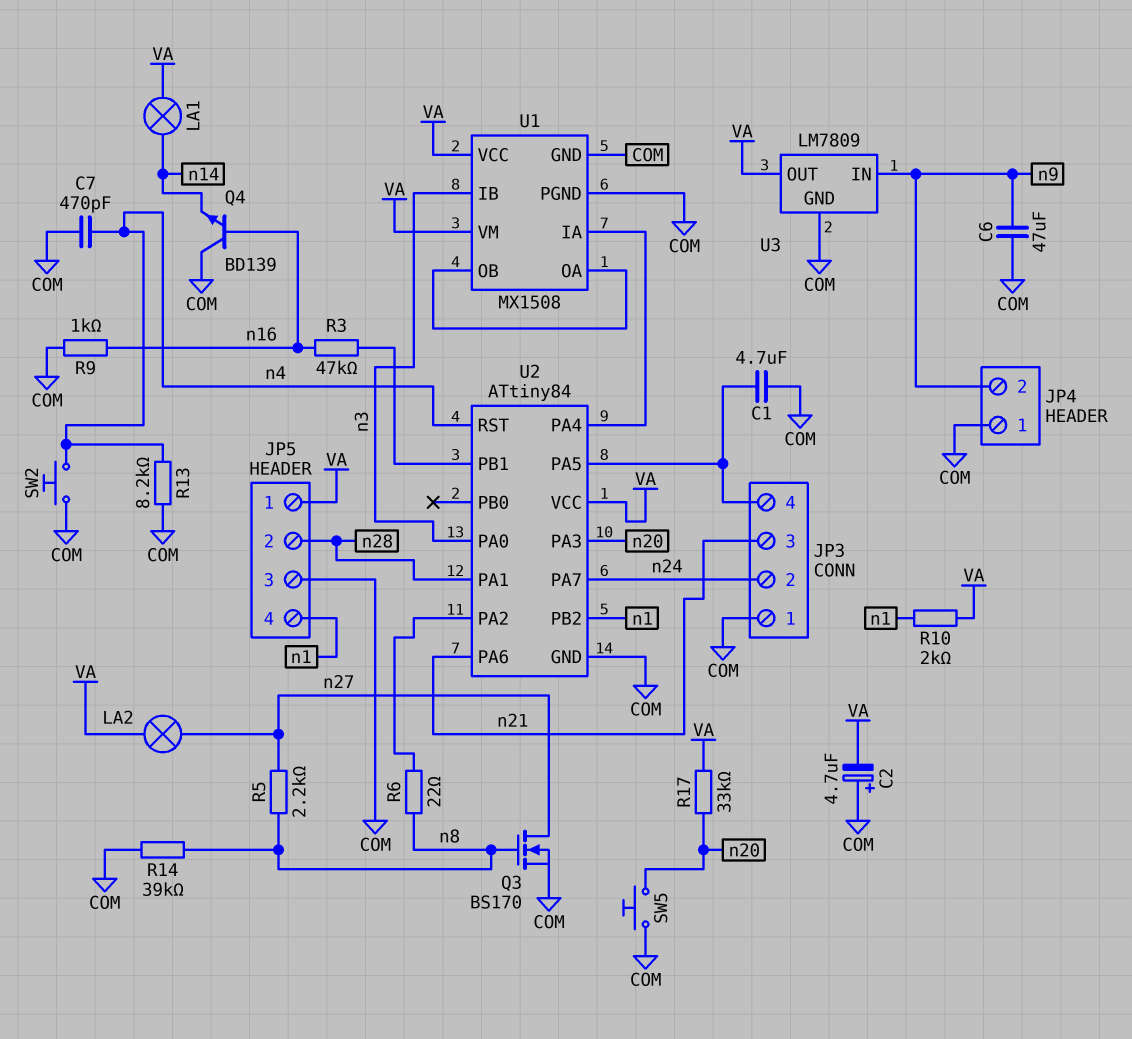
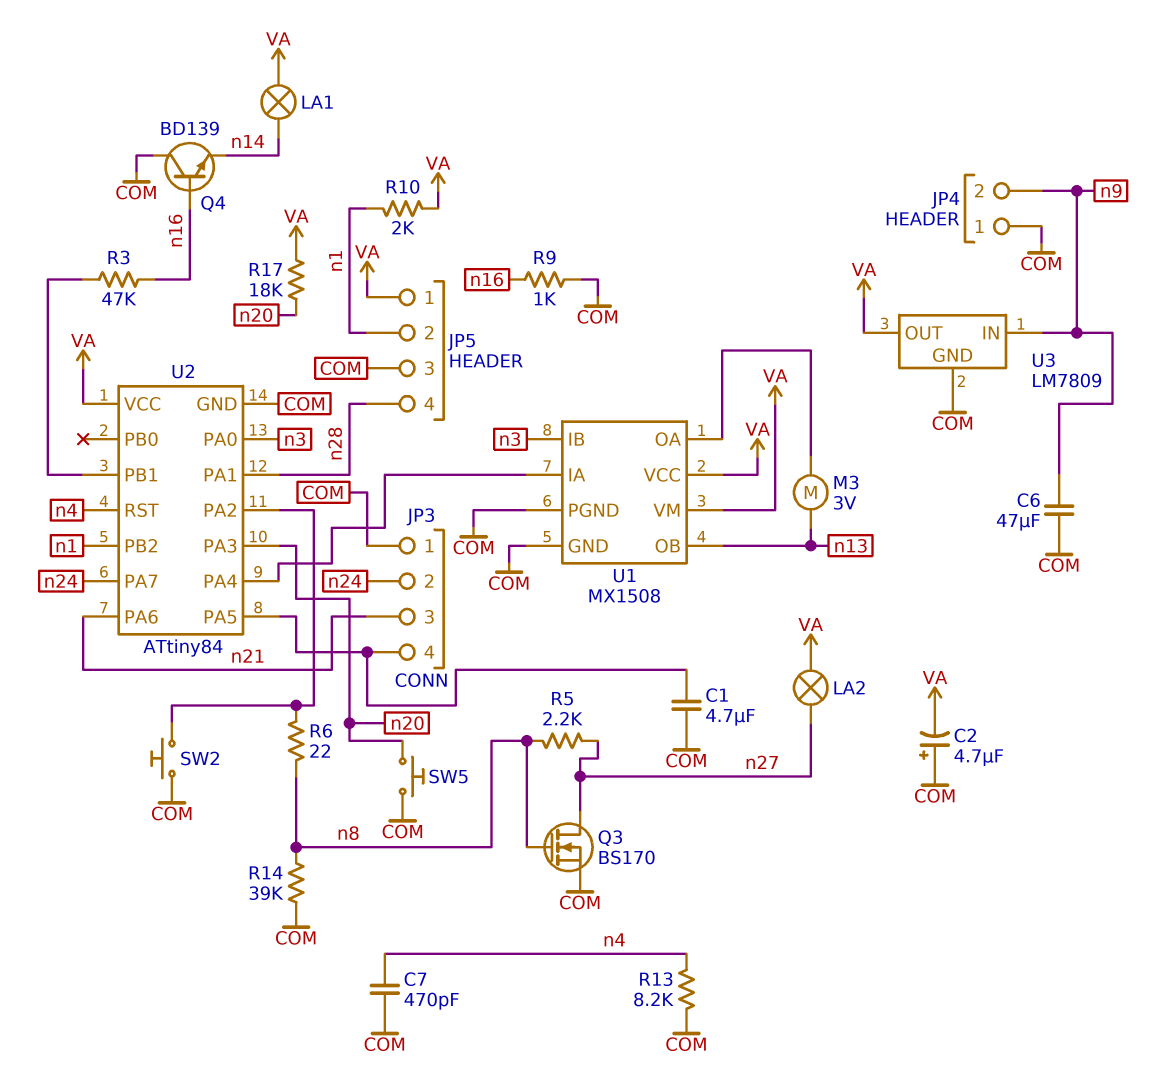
JP5 pin 2: n28 -> n1
JP5 pin 4: n1 -> n28
M3: none -> motor 3V (U1/OA, n13)
R17: 33k (VA, n20) -> 18k (VA, n20)
SW2: button (COM, n4) -> button (COM, U2/PA2)
U1 pin OB: U1/OA -> n13

